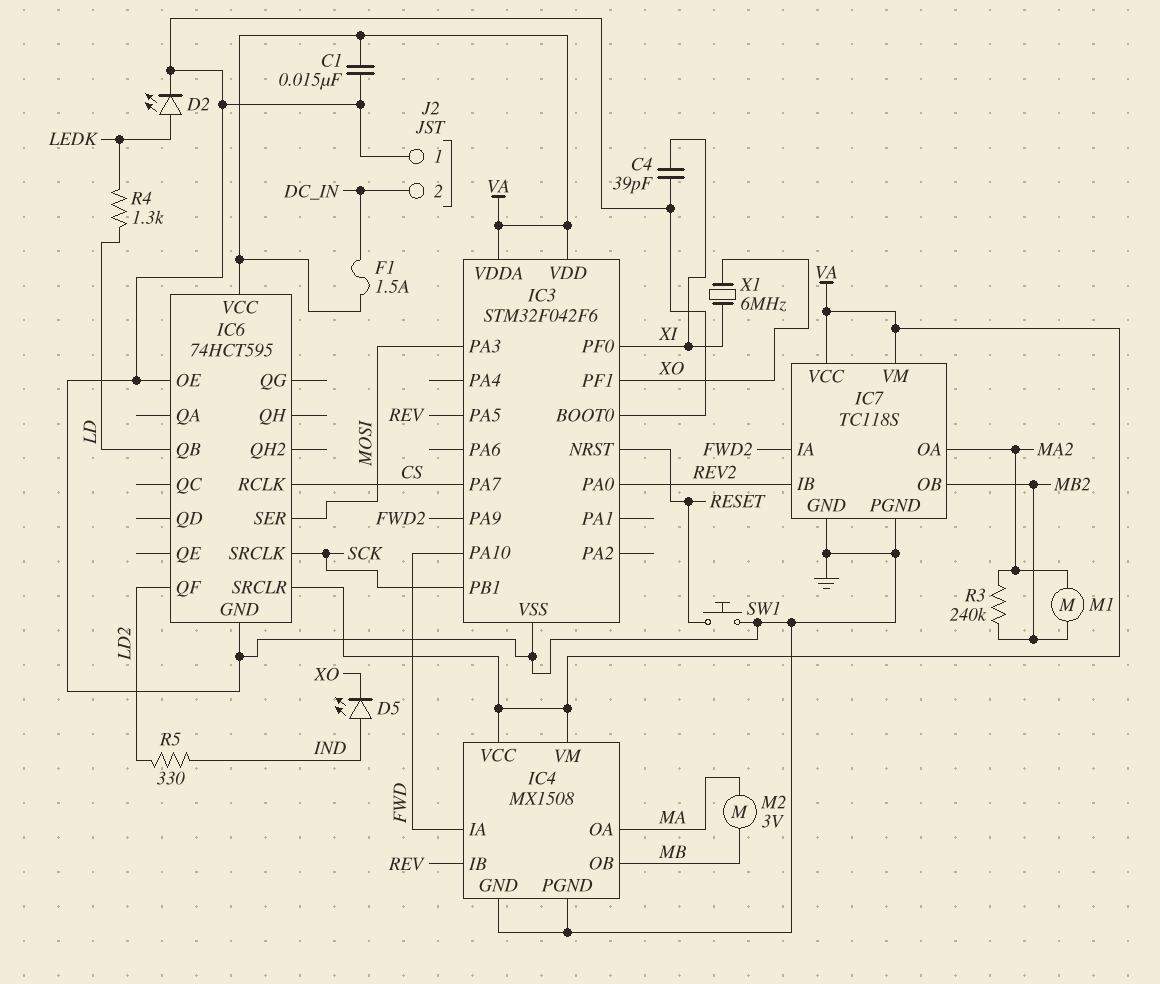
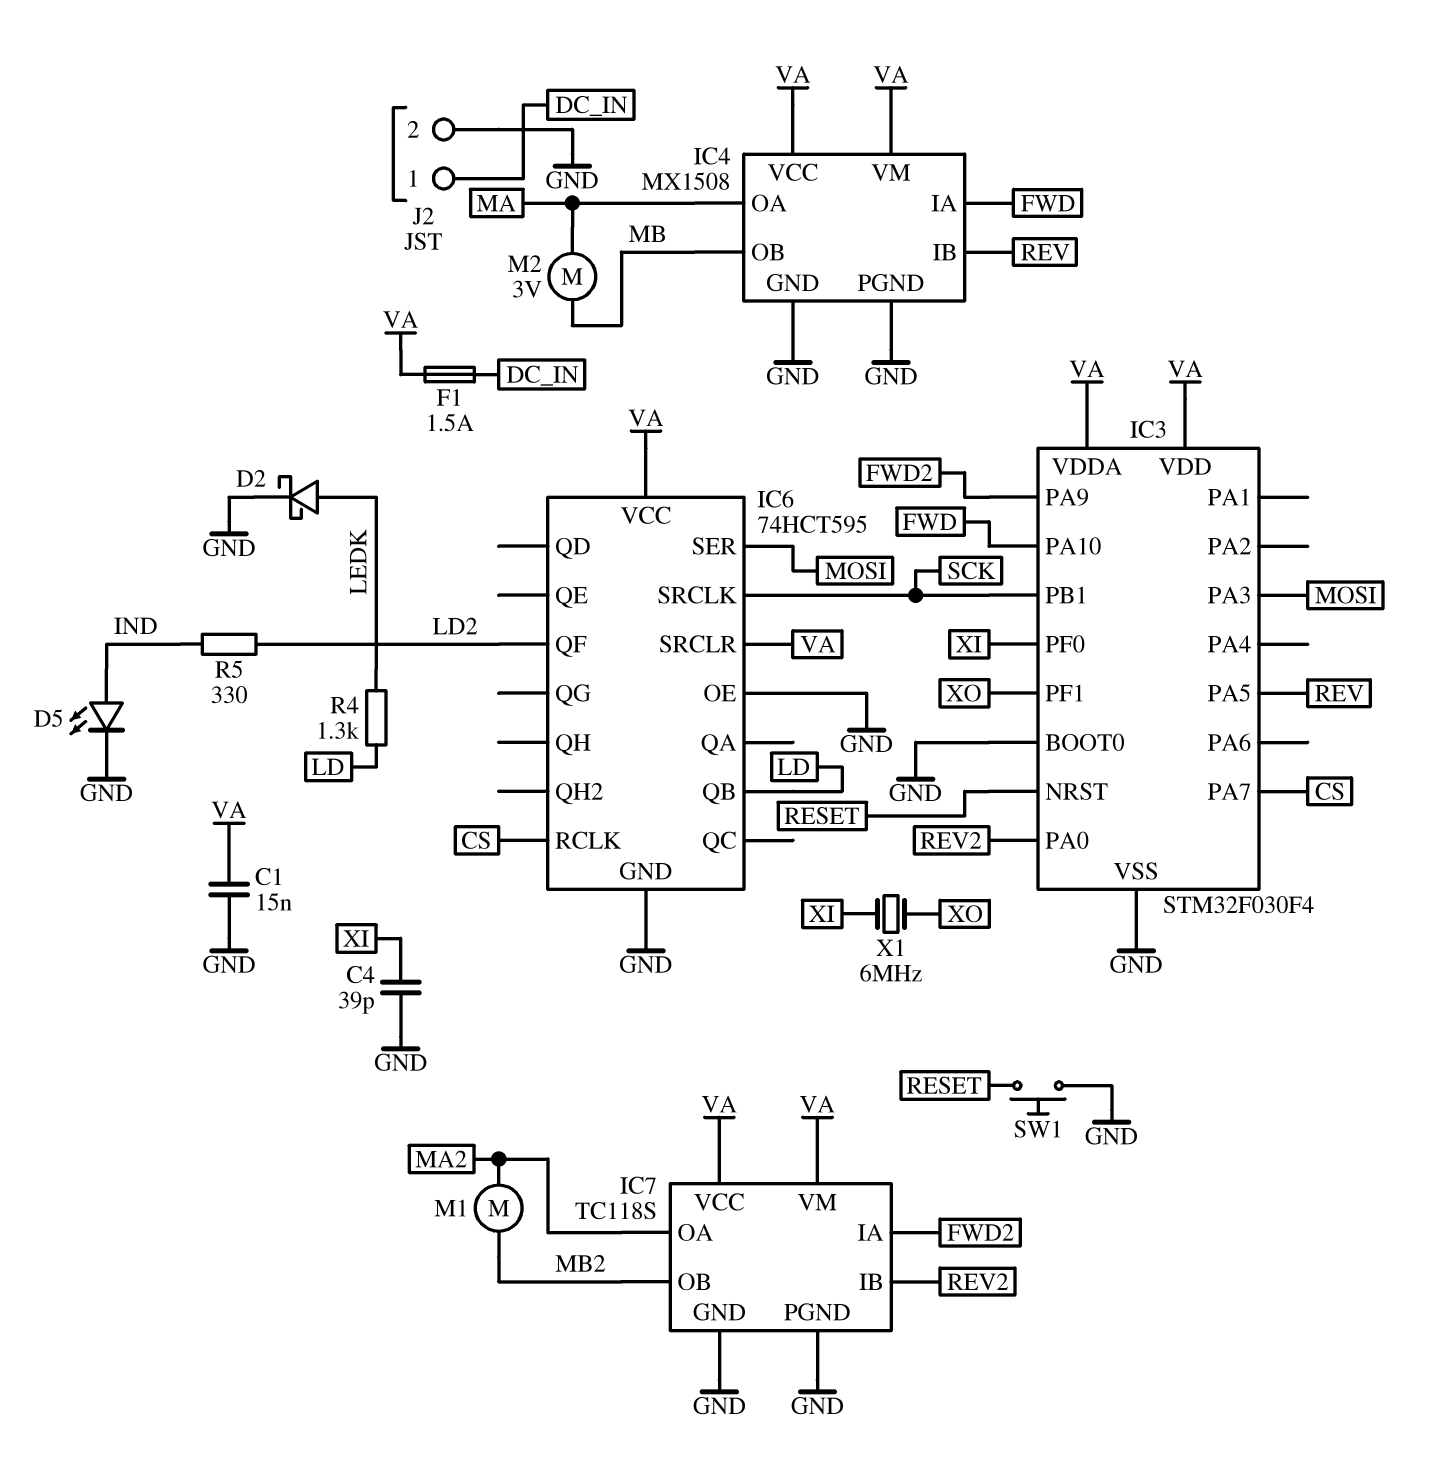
D2: LED (A LEDK, K GND) -> schottky (A LEDK, K GND)
D5: LED (A IND, K XO) -> LED (A IND, K GND)
IC3: STM32F042F6 -> STM32F030F4
J2 pin 1: GND -> DC_IN
J2 pin 2: DC_IN -> GND
R3: 240k (MA2, MB2) -> none

